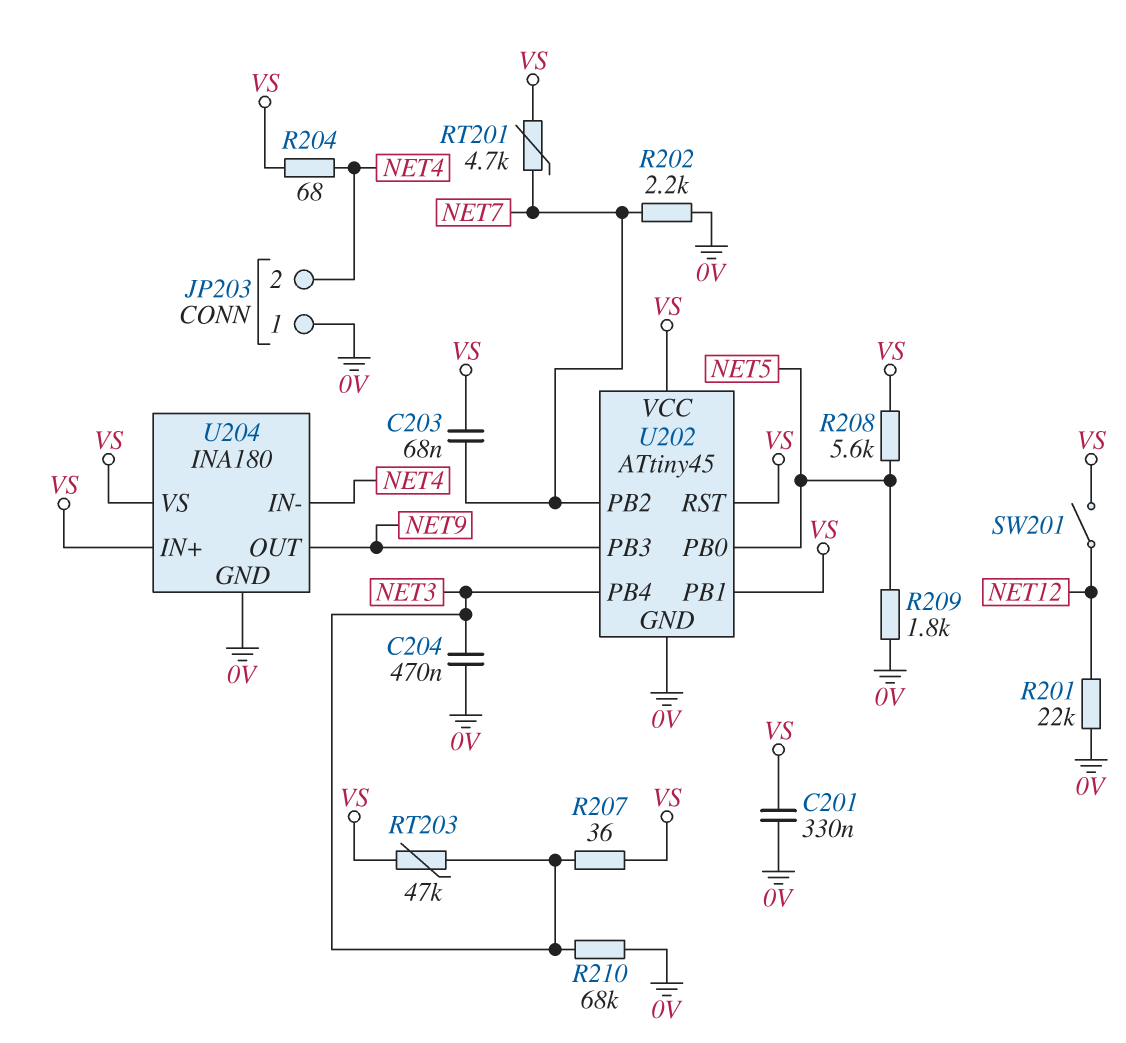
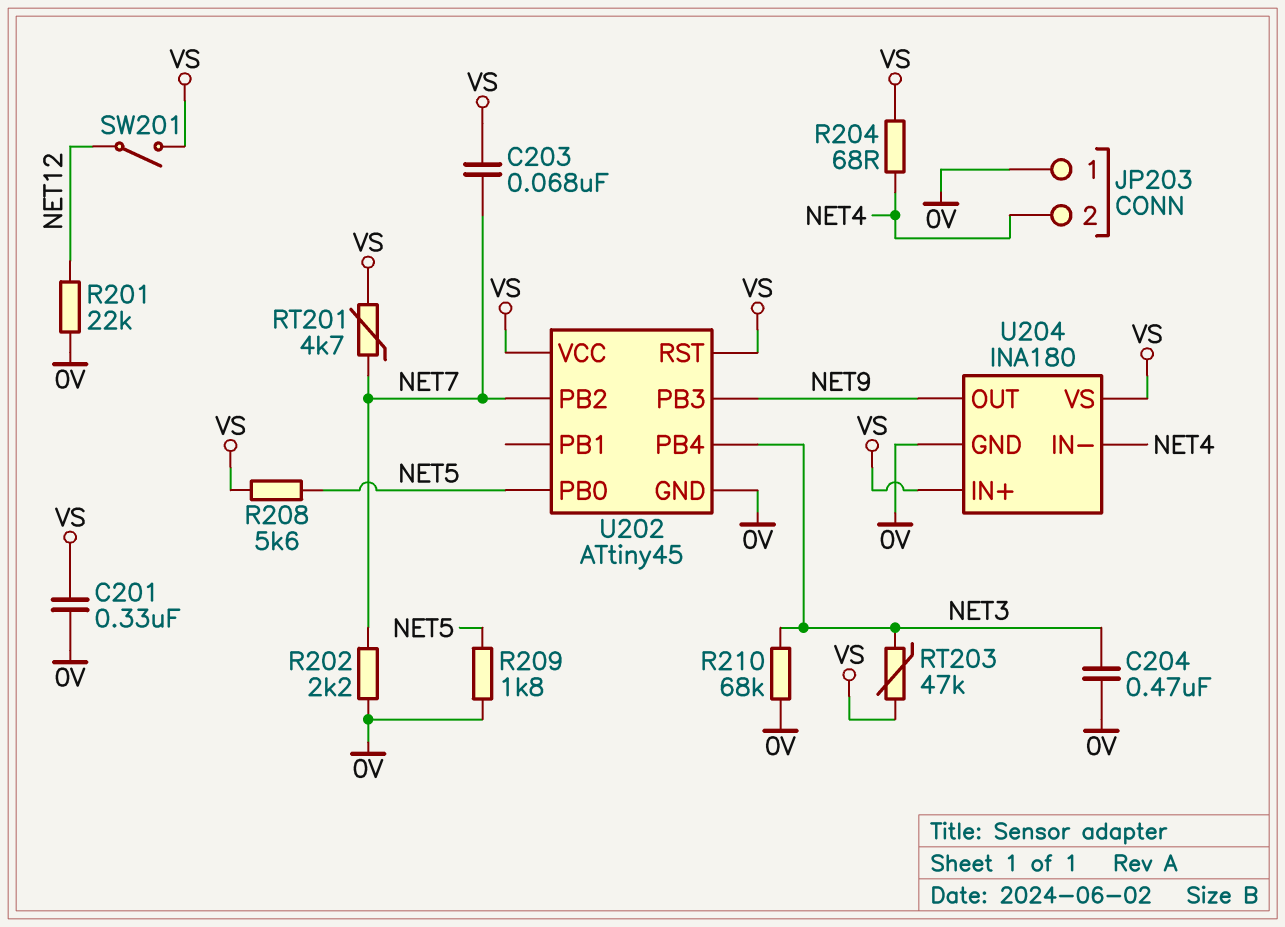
R207: 36 (NET3, VS) -> none
U202 pin PB1: VS -> none

